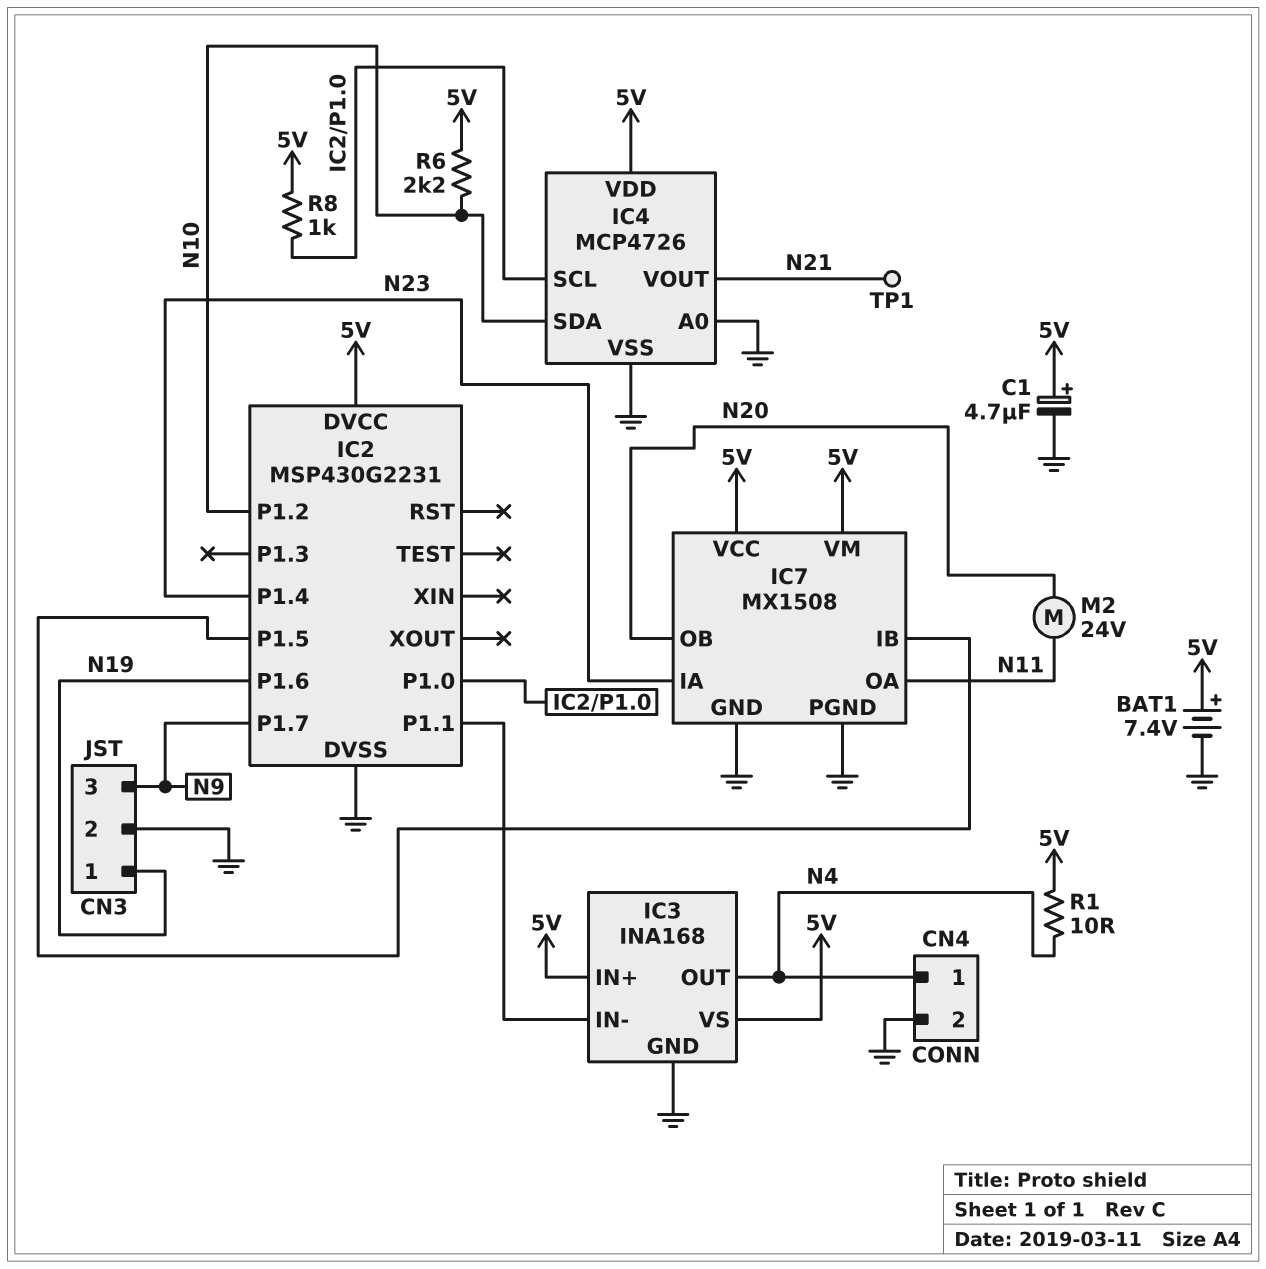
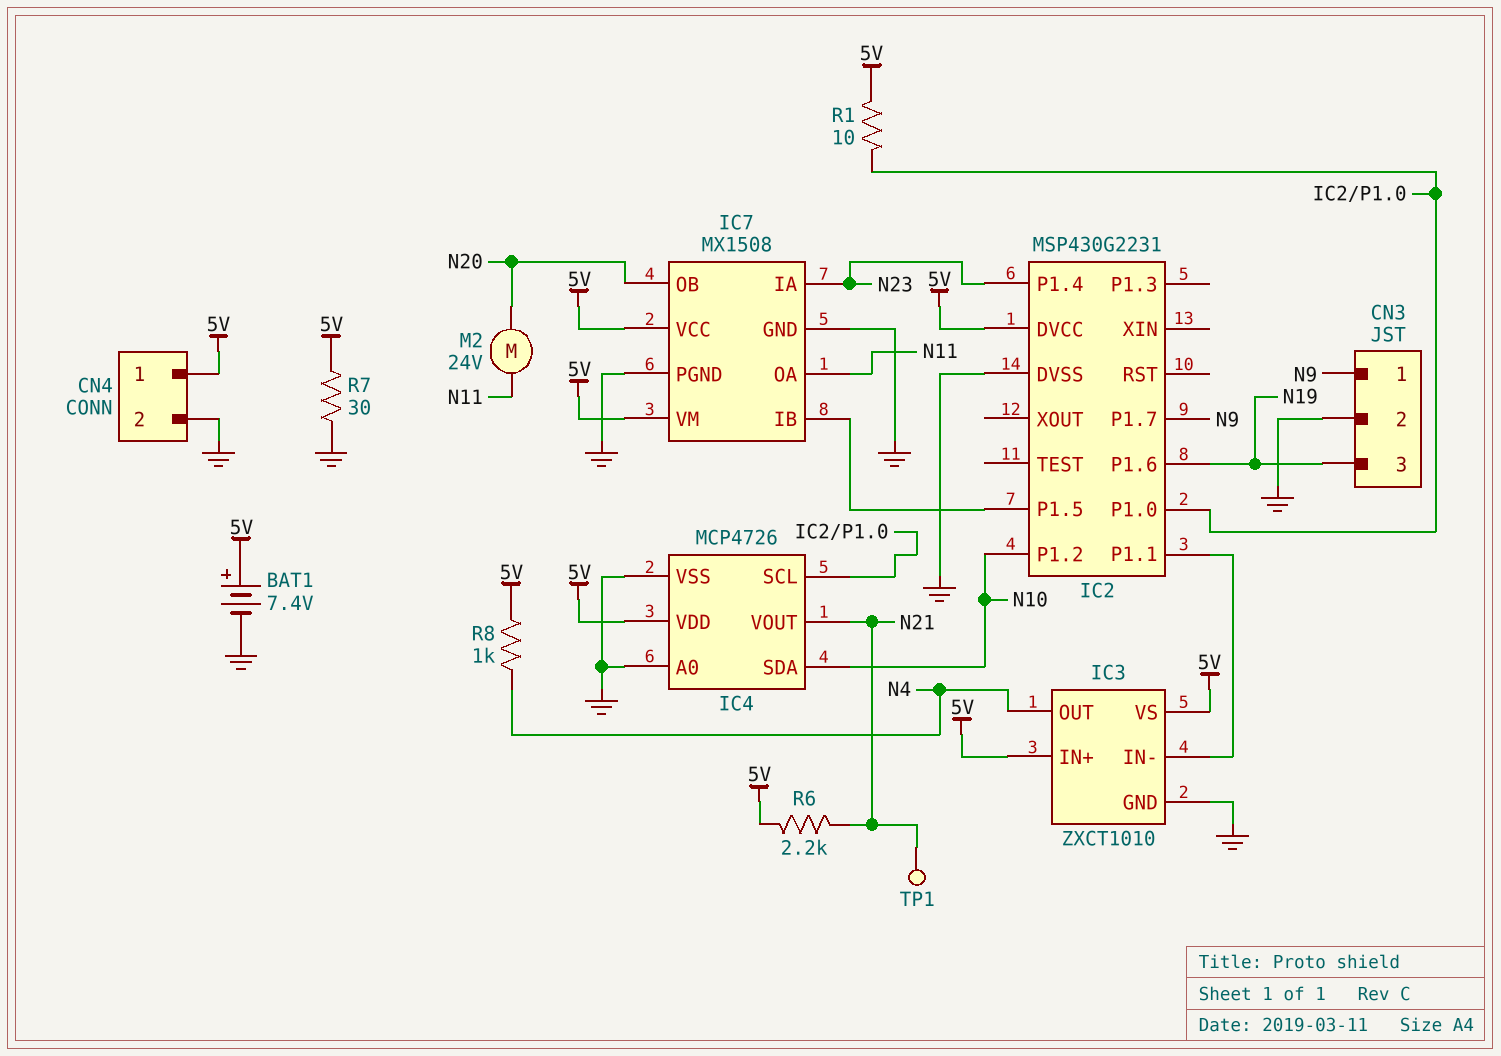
C1: 4.7uF (plus 5V, minus GND) -> none
CN3 pin 1: N19 -> N9
CN3 pin 3: N9 -> N19
CN4 pin 1: N4 -> 5V
IC3: INA168 -> ZXCT1010
R1: 10 (5V, N4) -> 10 (5V, IC2/P1.0)
R6: 2.2k (5V, N10) -> 2.2k (5V, N21)
R7: none -> 30 (5V, GND)
R8: 1k (5V, IC2/P1.0) -> 1k (5V, N4)

